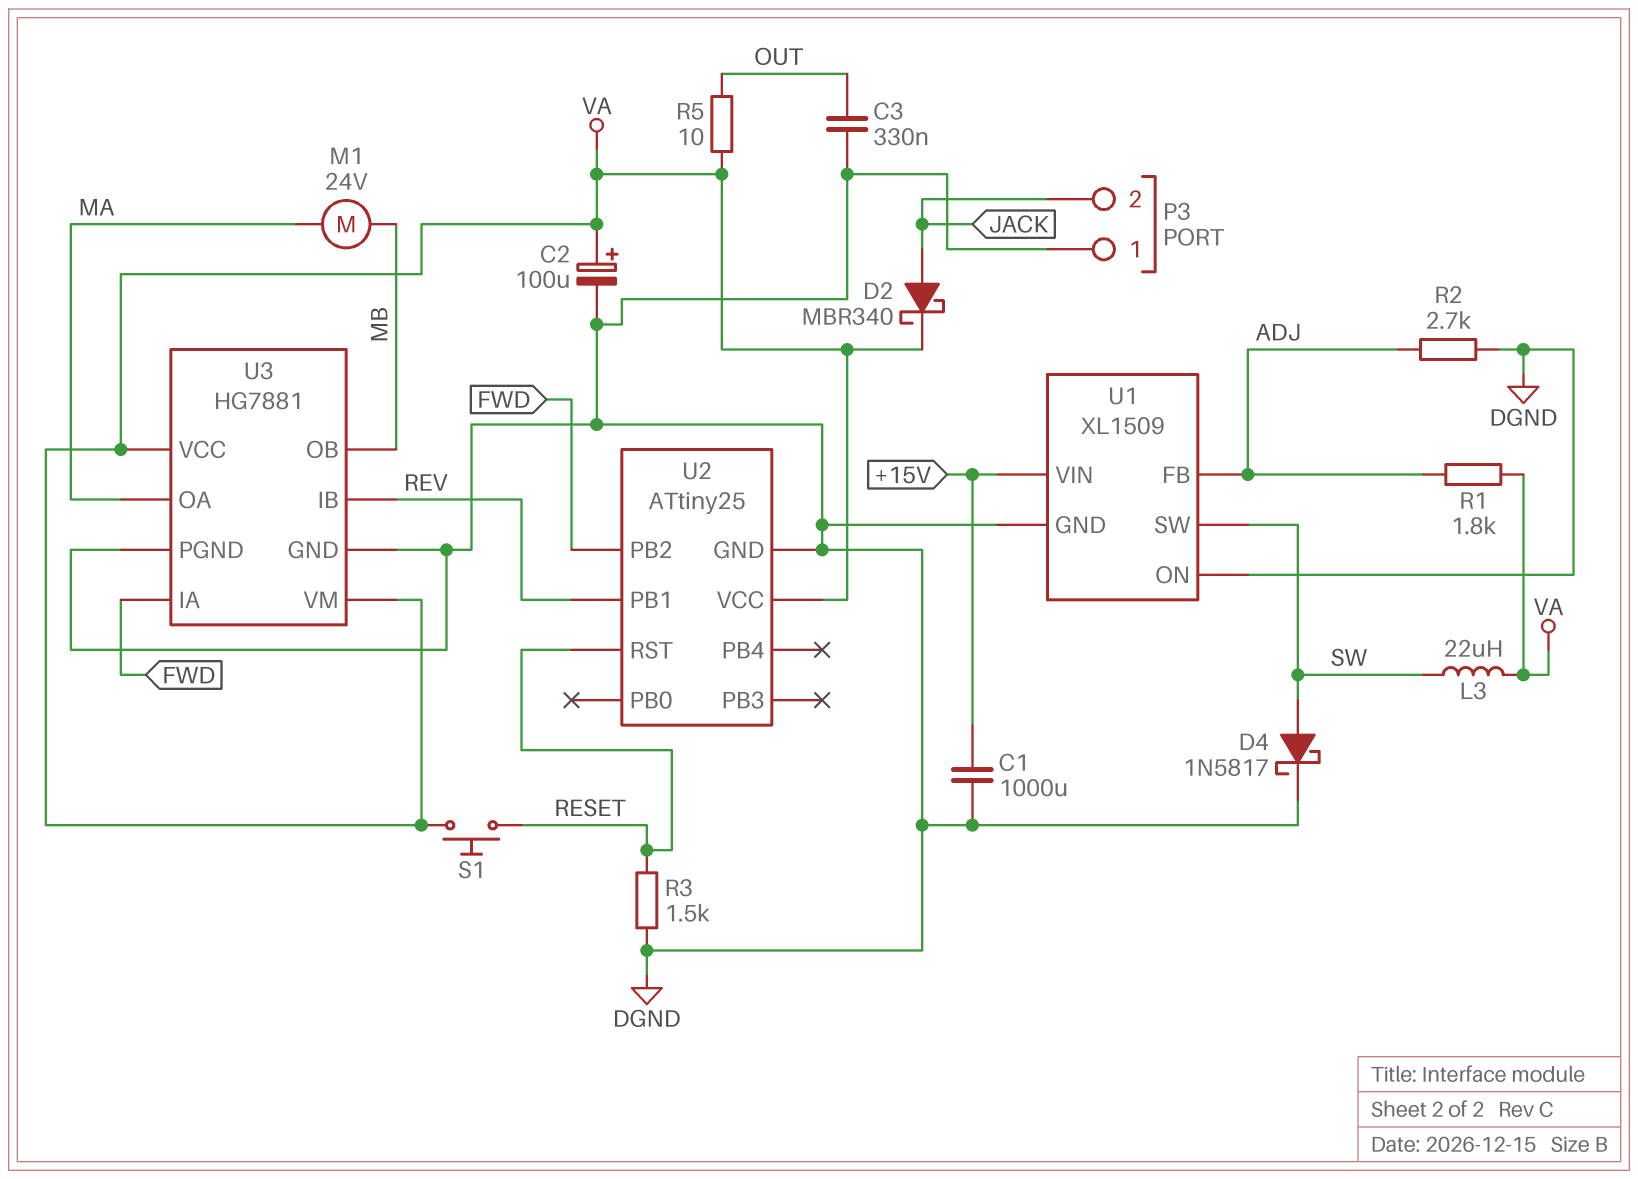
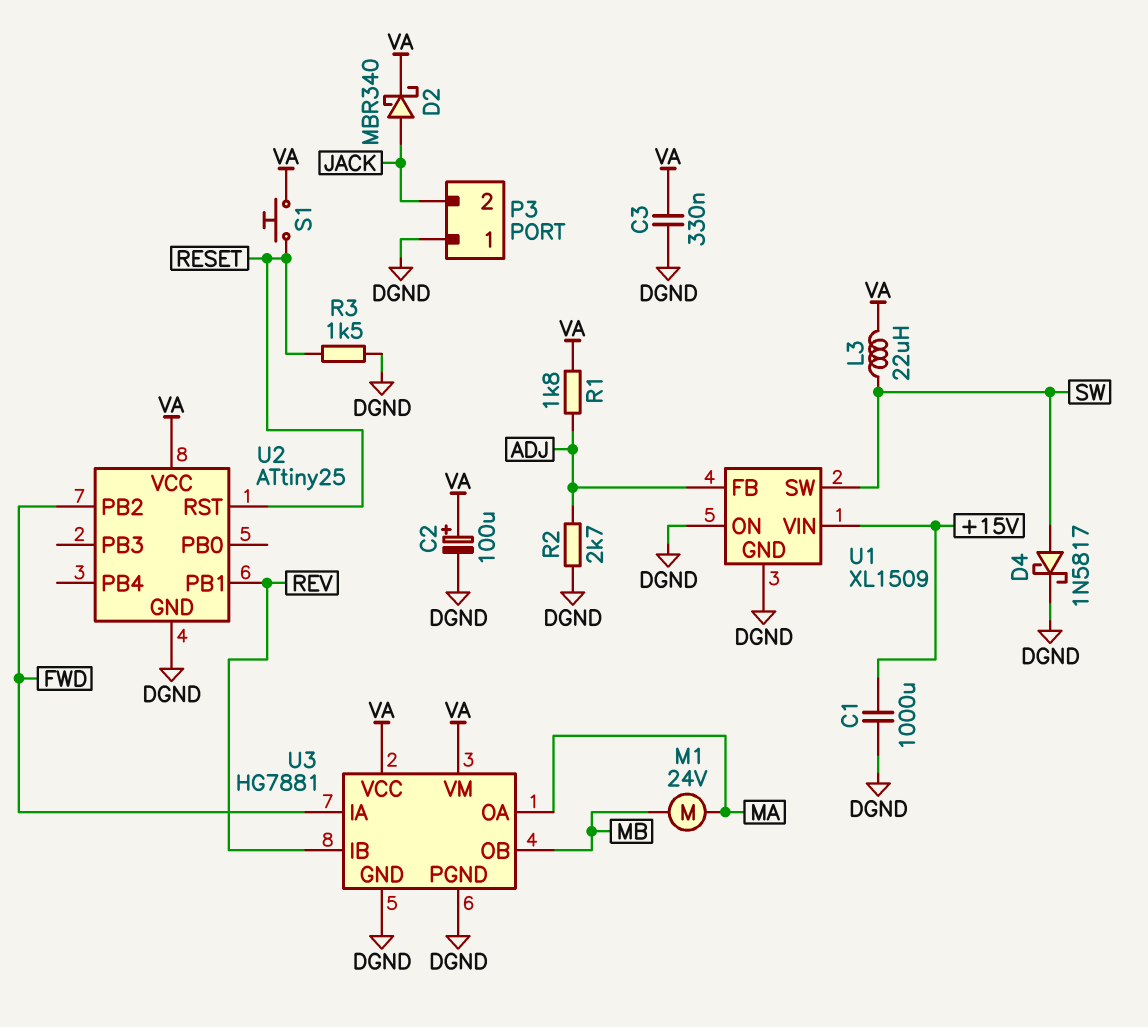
C3: 330nF (DGND, OUT) -> 330nF (DGND, VA)
R5: 10 (OUT, VA) -> none

